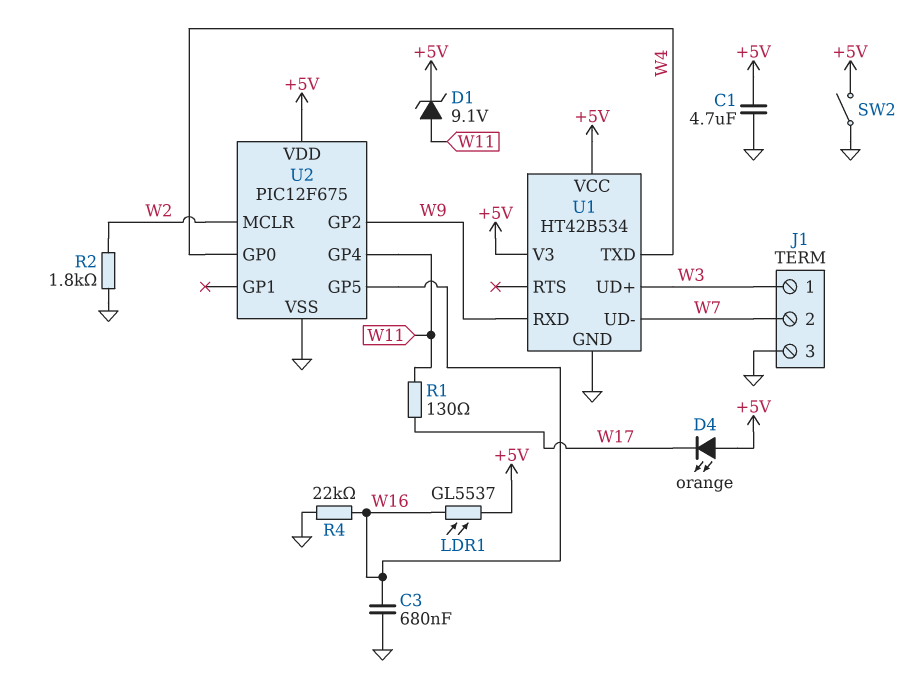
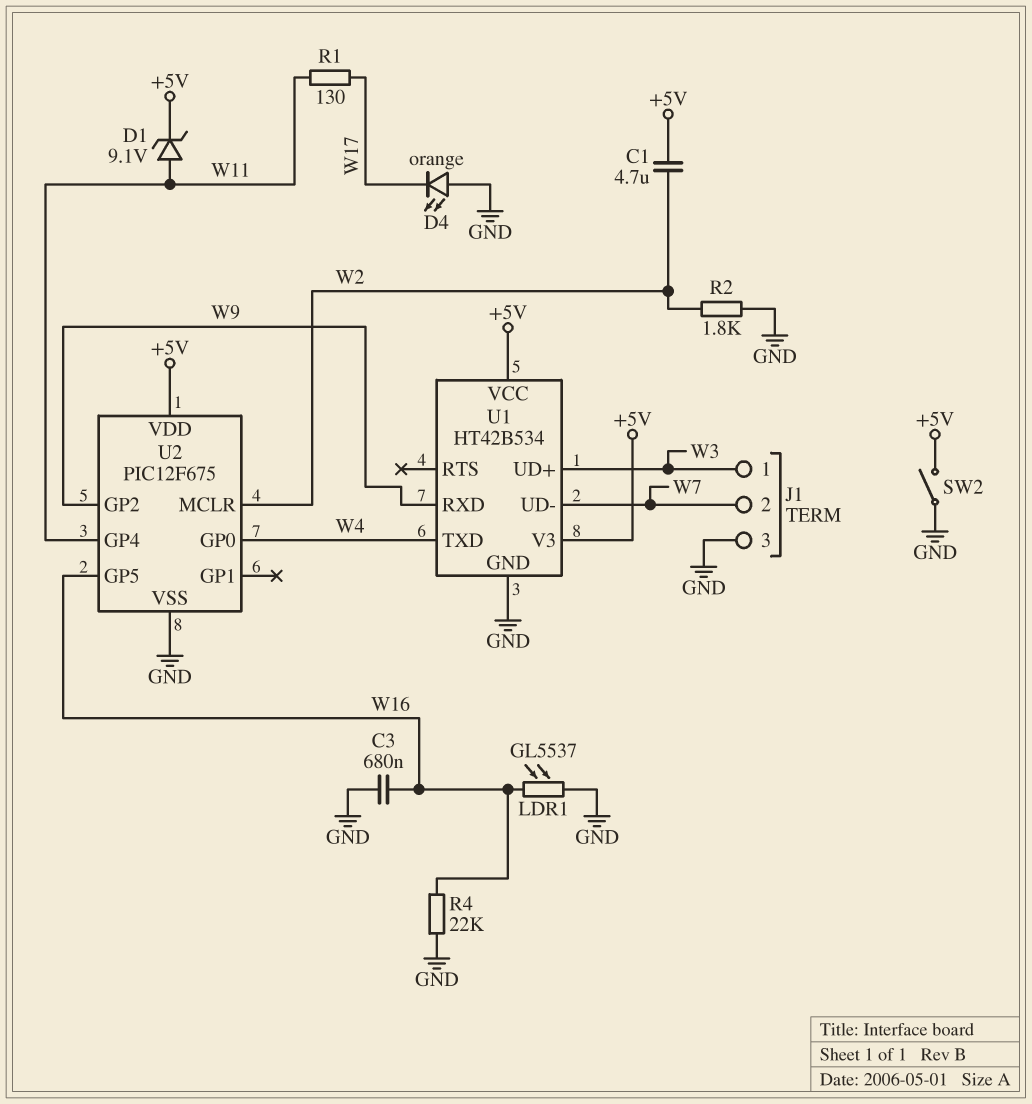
C1: 4.7uF (+5V, GND) -> 4.7uF (+5V, W2)
D4: LED orange (A +5V, K W17) -> LED orange (A GND, K W17)
LDR1: GL5537 (+5V, W16) -> GL5537 (GND, W16)

